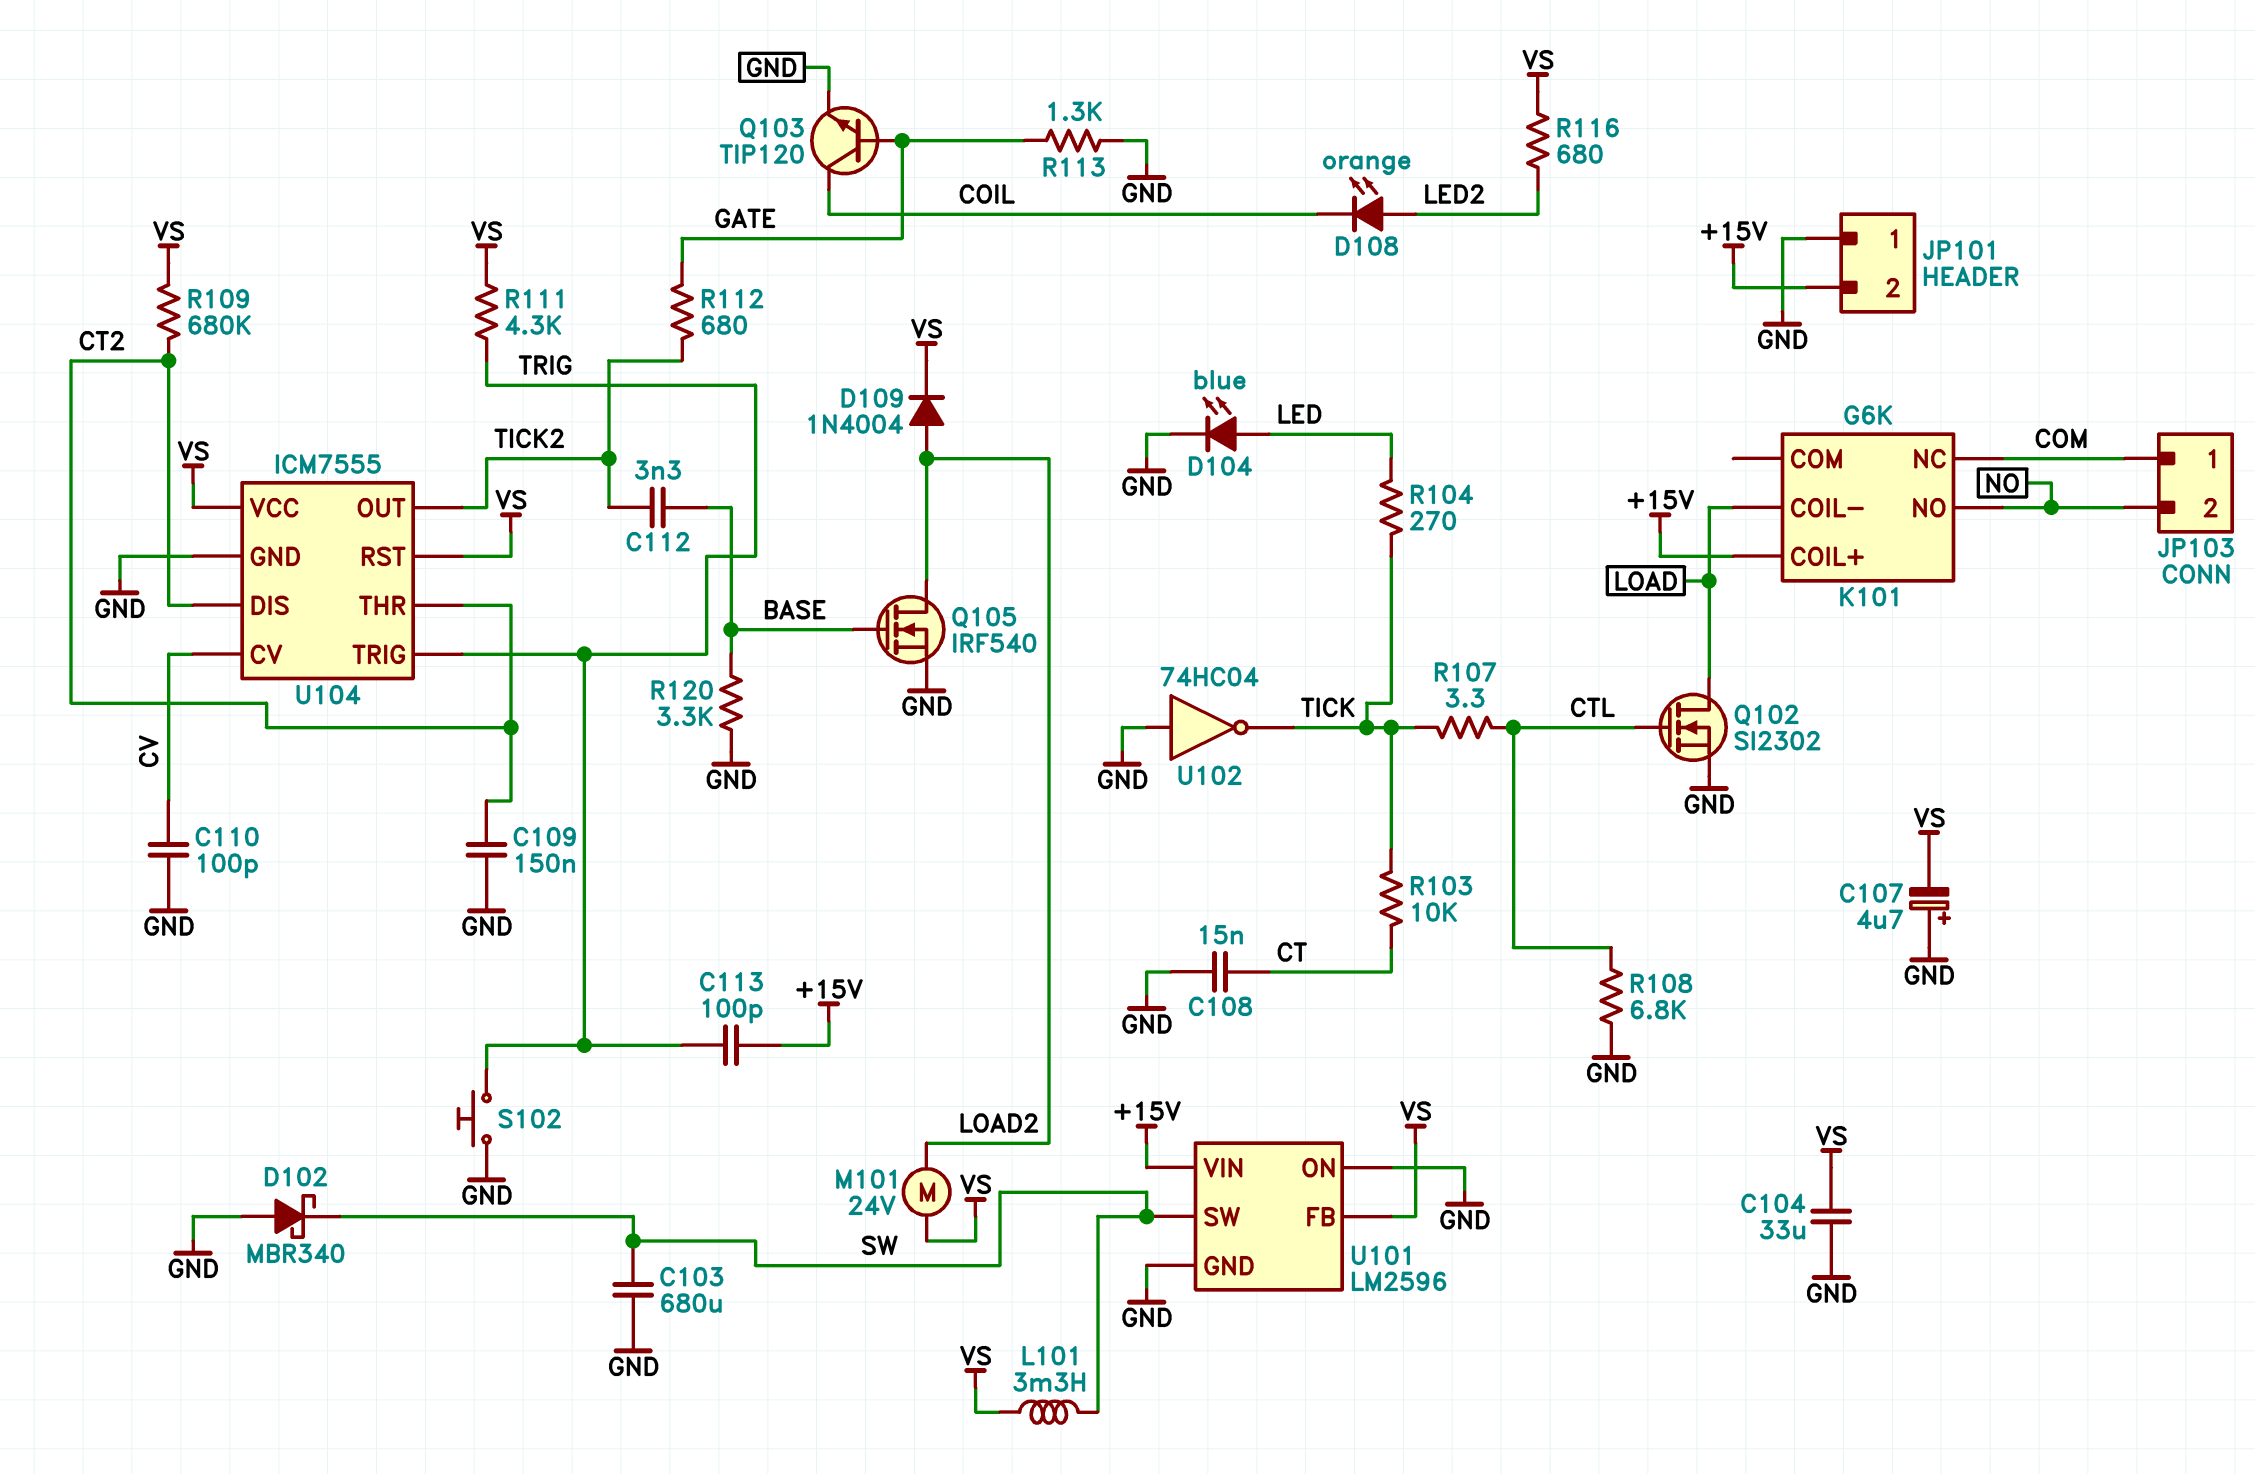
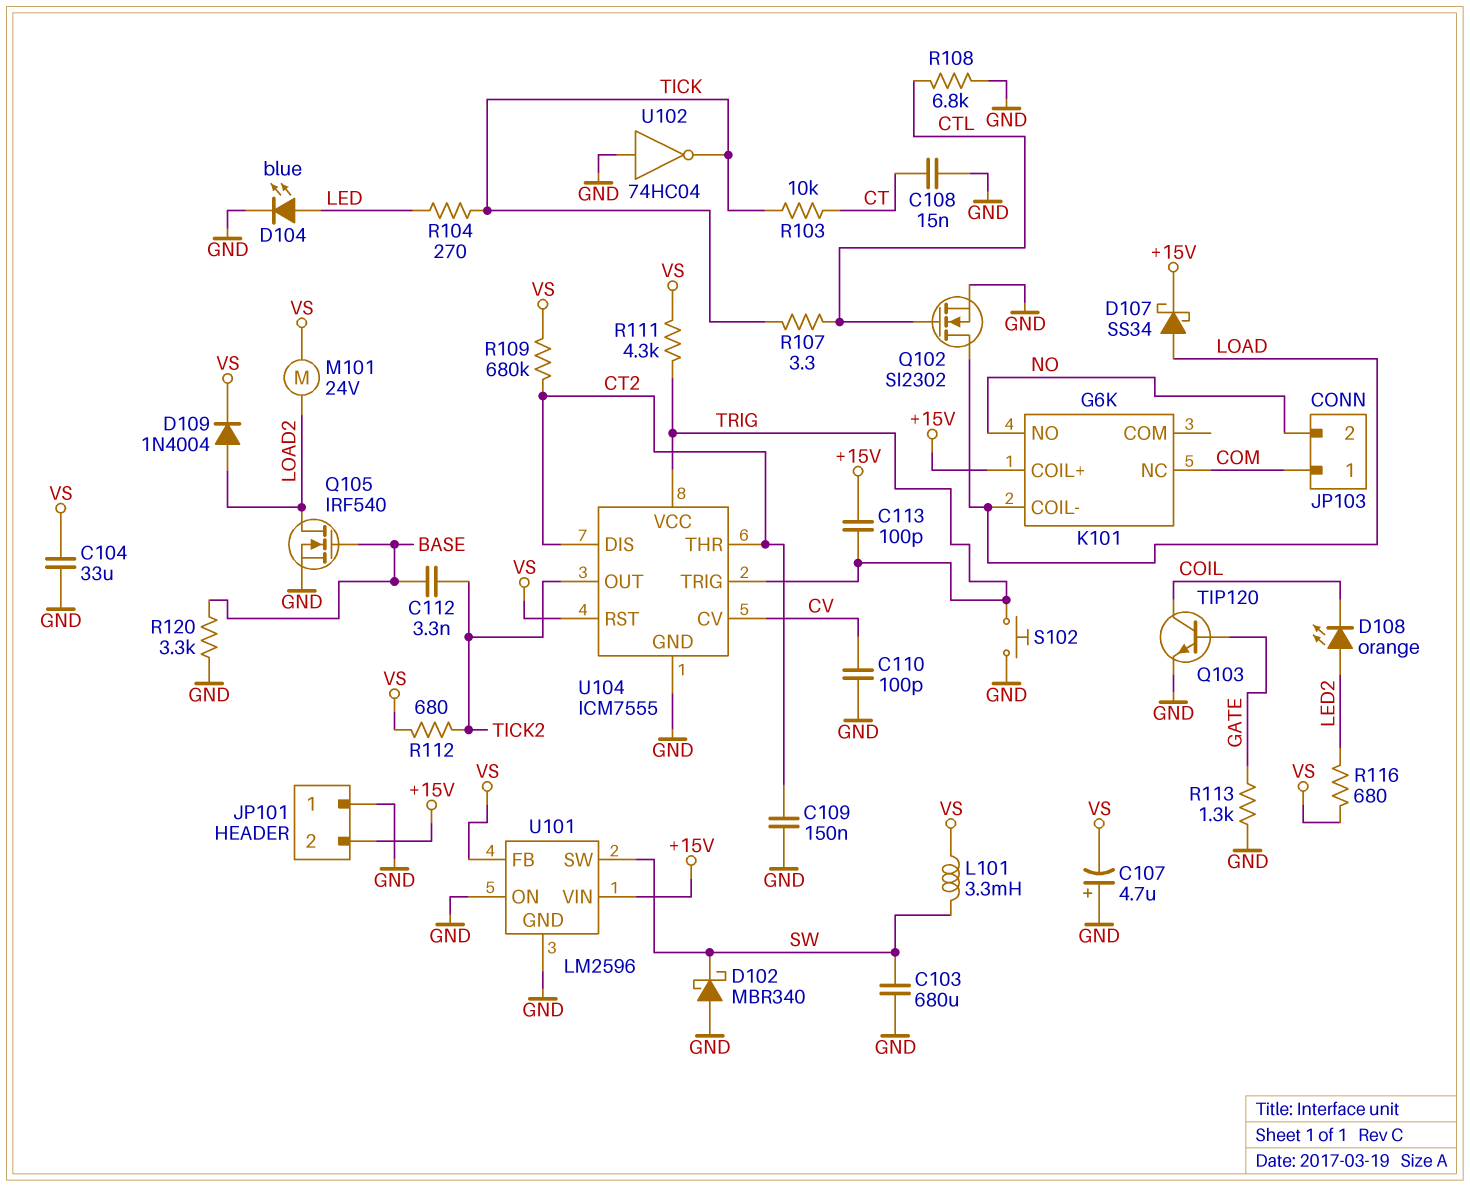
D107: none -> schottky SS34 (A LOAD, K +15V)
R112: 680 (GATE, TICK2) -> 680 (TICK2, VS)
U104 pin VCC: VS -> TRIG

